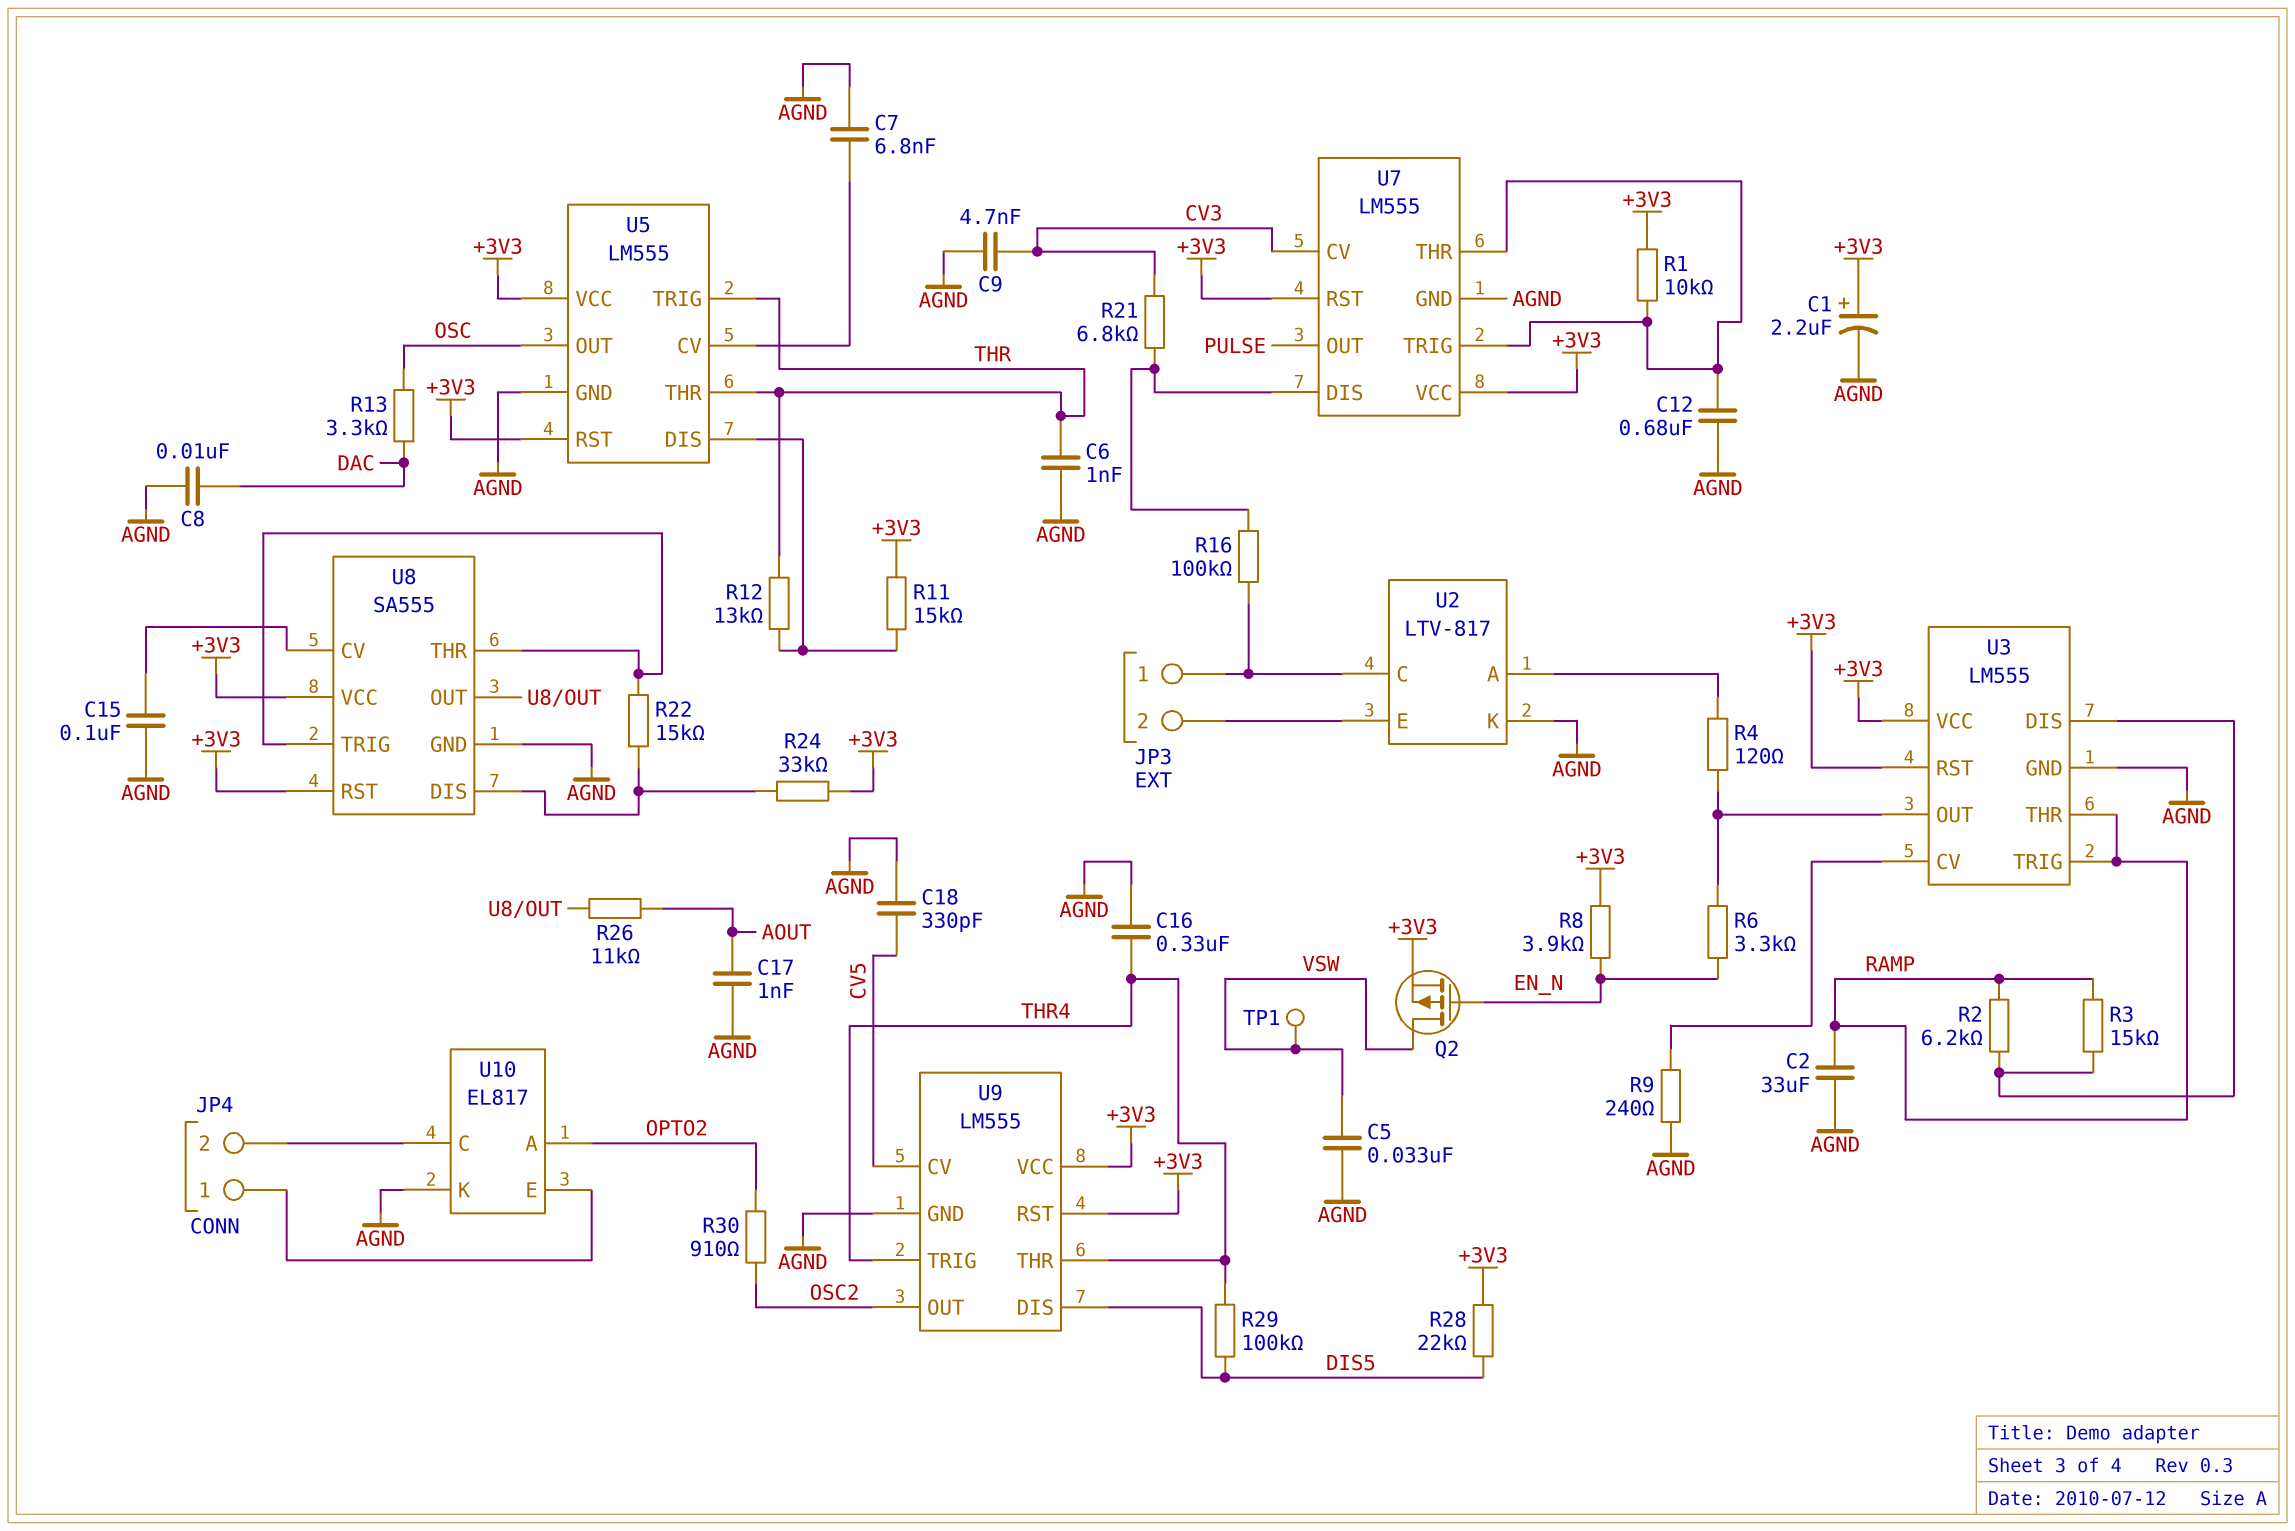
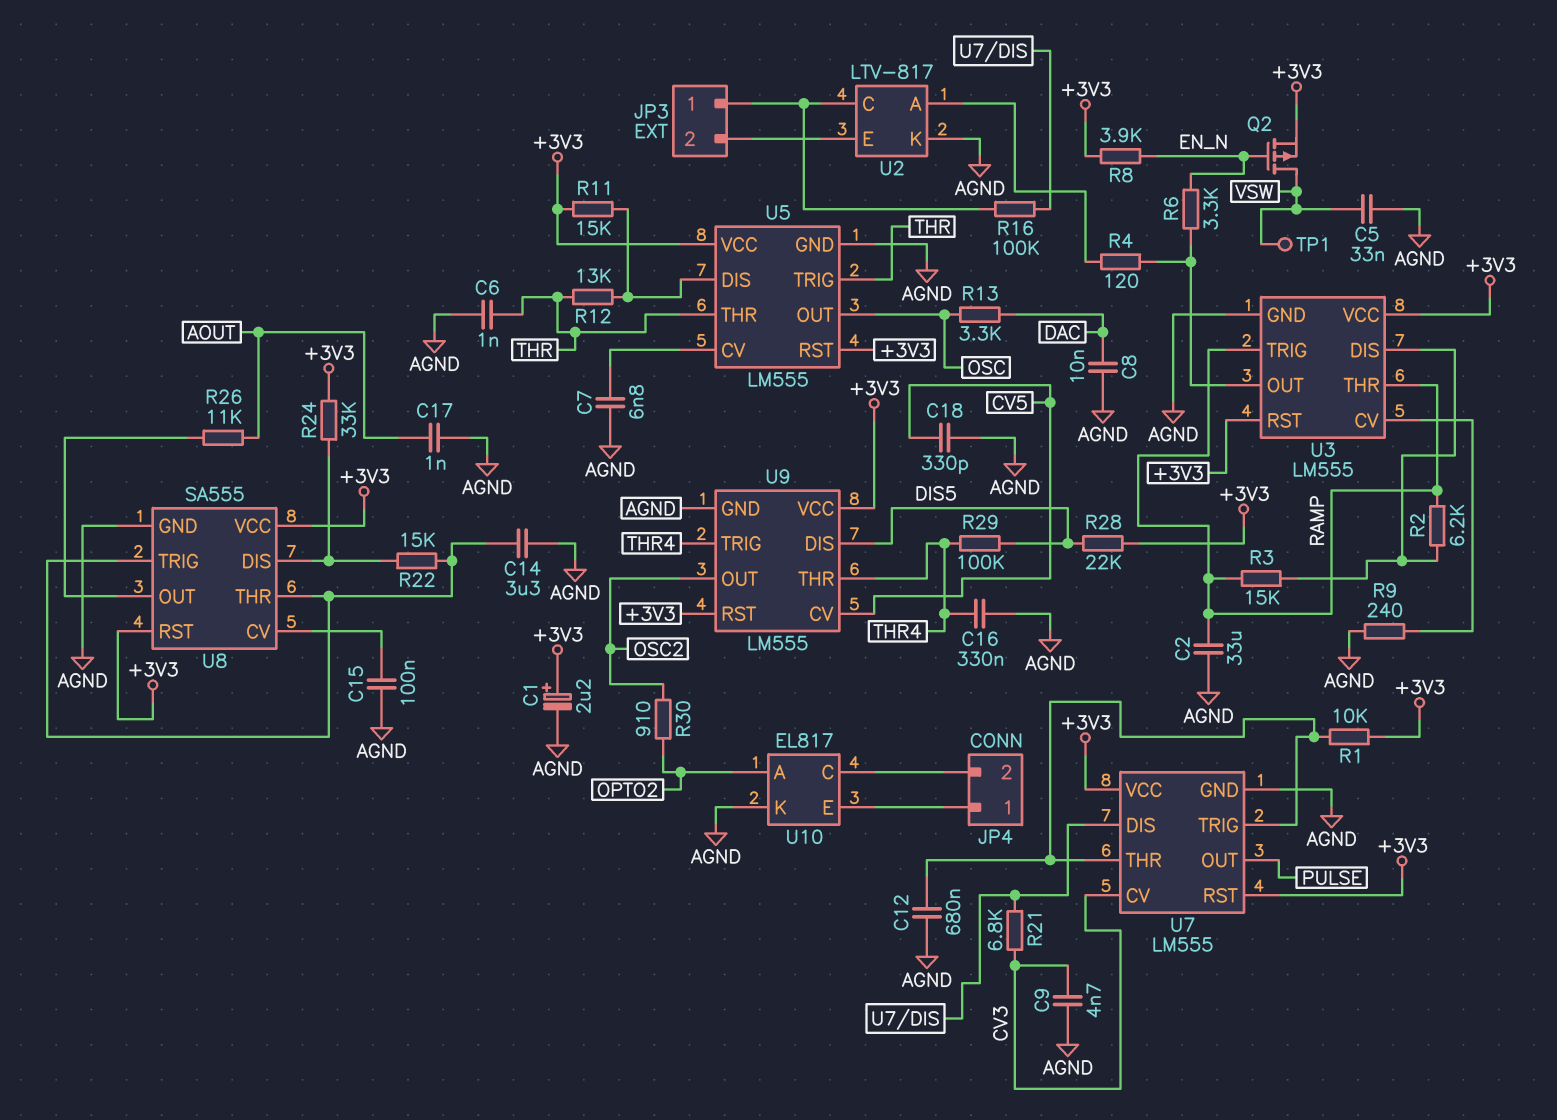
C14: none -> 3.3uF (AGND, U8/THR)

